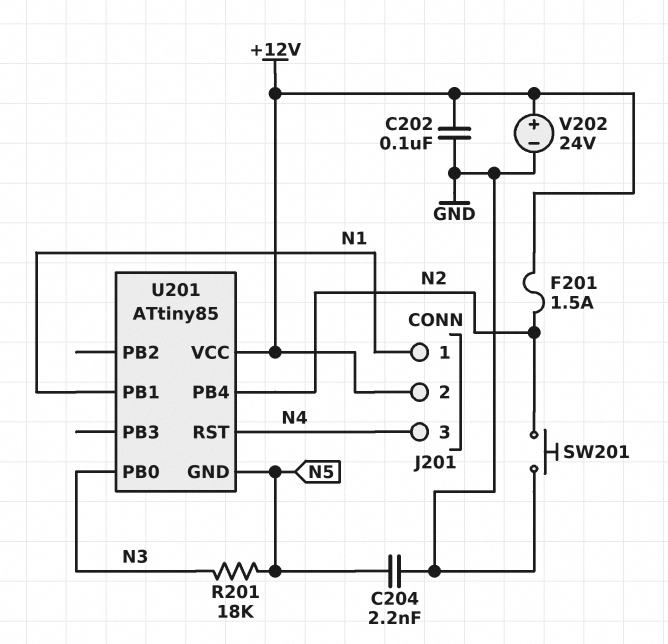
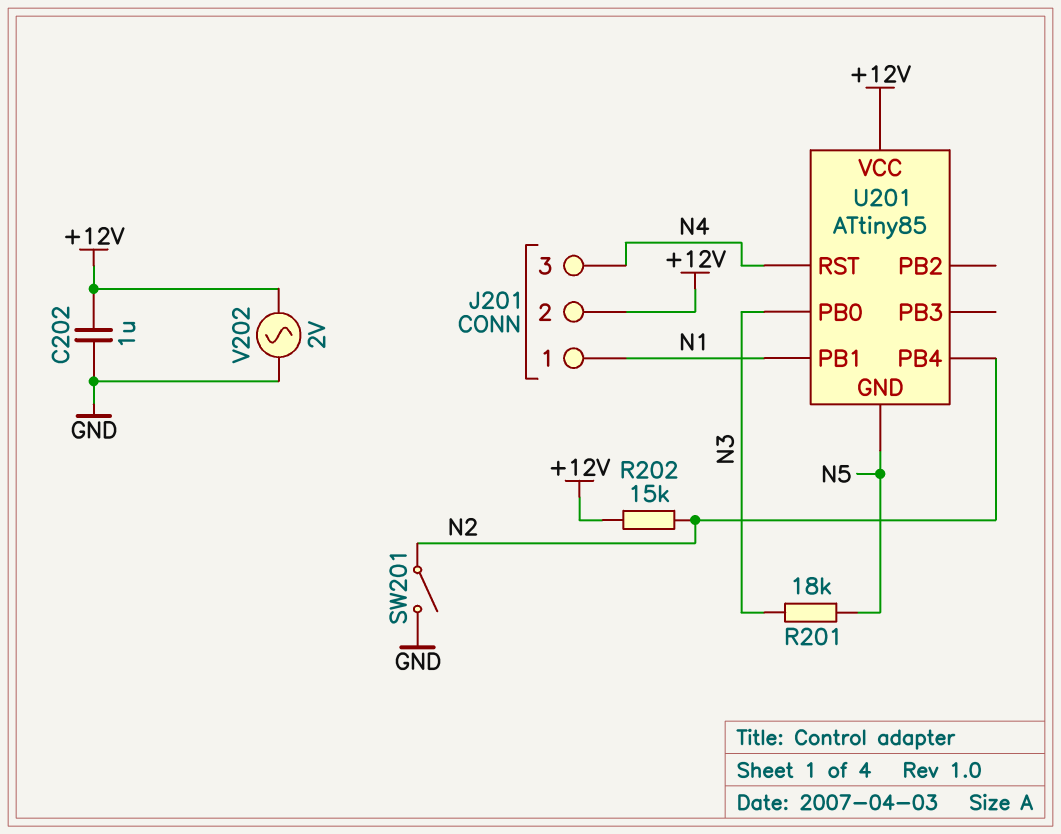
C202: 100nF (+12V, GND) -> 1uF (+12V, GND)
C204: 2.2nF (GND, N5) -> none
F201: 1.5A (+12V, N2) -> none
R202: none -> 15k (+12V, N2)
SW201: button (GND, N2) -> switch (GND, N2)
V202: 24V (plus +12V, minus GND) -> AC 2V (+12V, GND)

